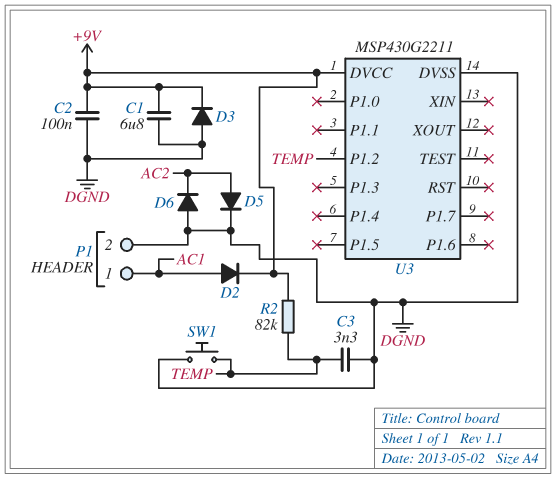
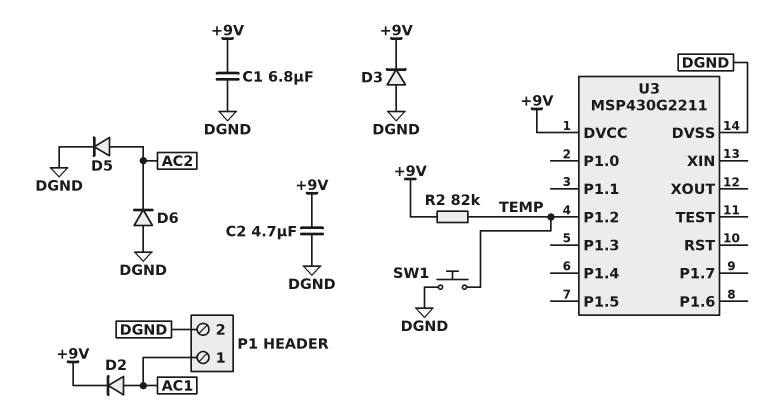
C2: 100nF (+9V, DGND) -> 4.7uF (+9V, DGND)
C3: 3.3nF (DGND, TEMP) -> none

